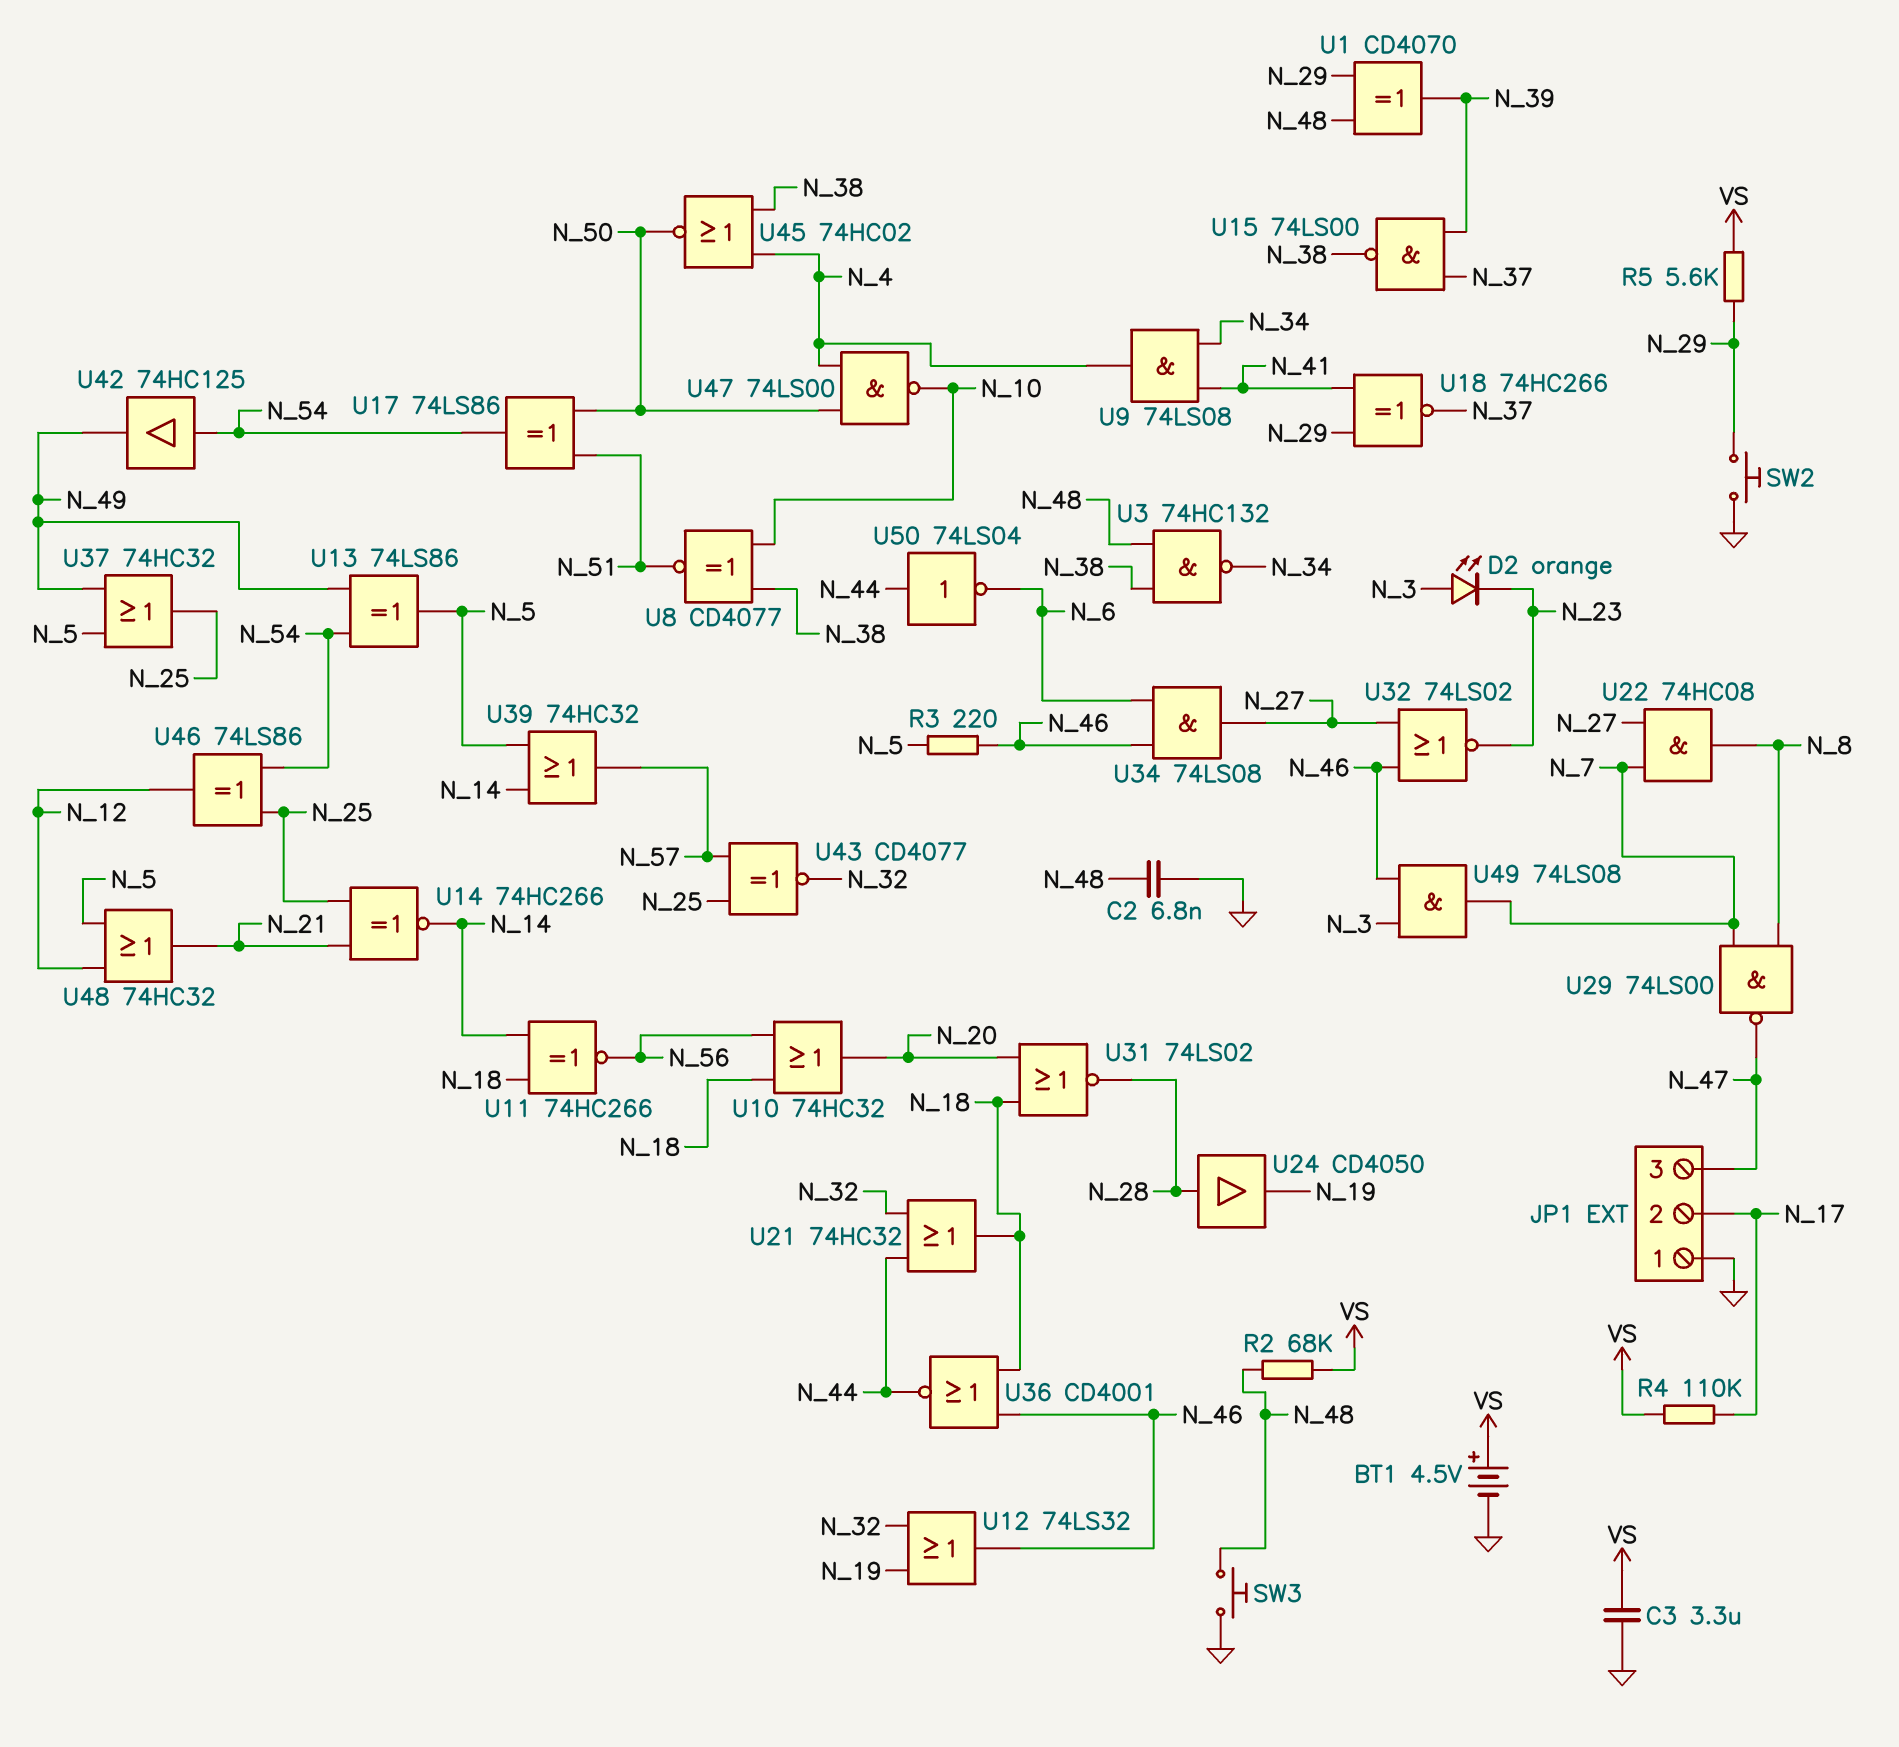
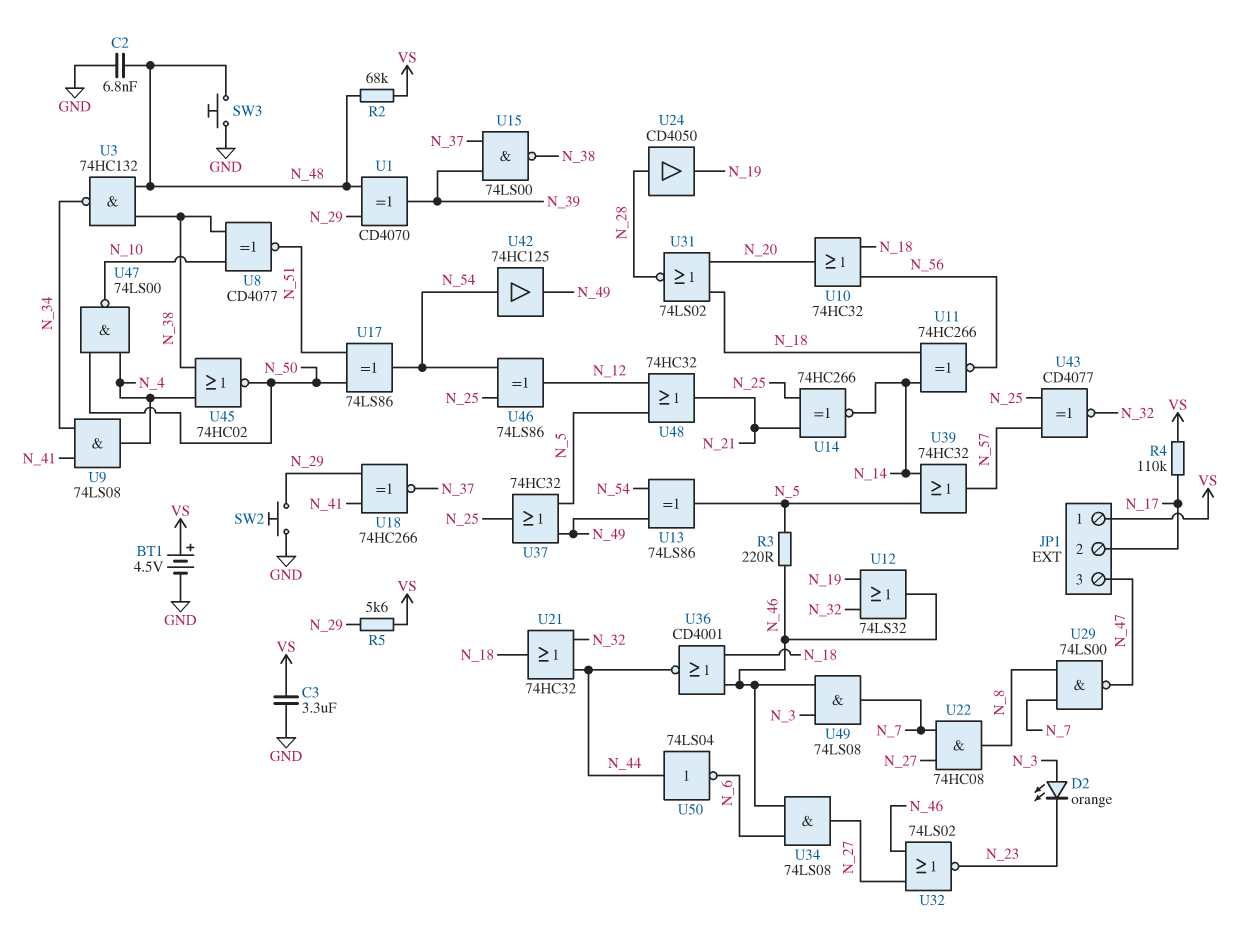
JP1 pin 1: GND -> VS

